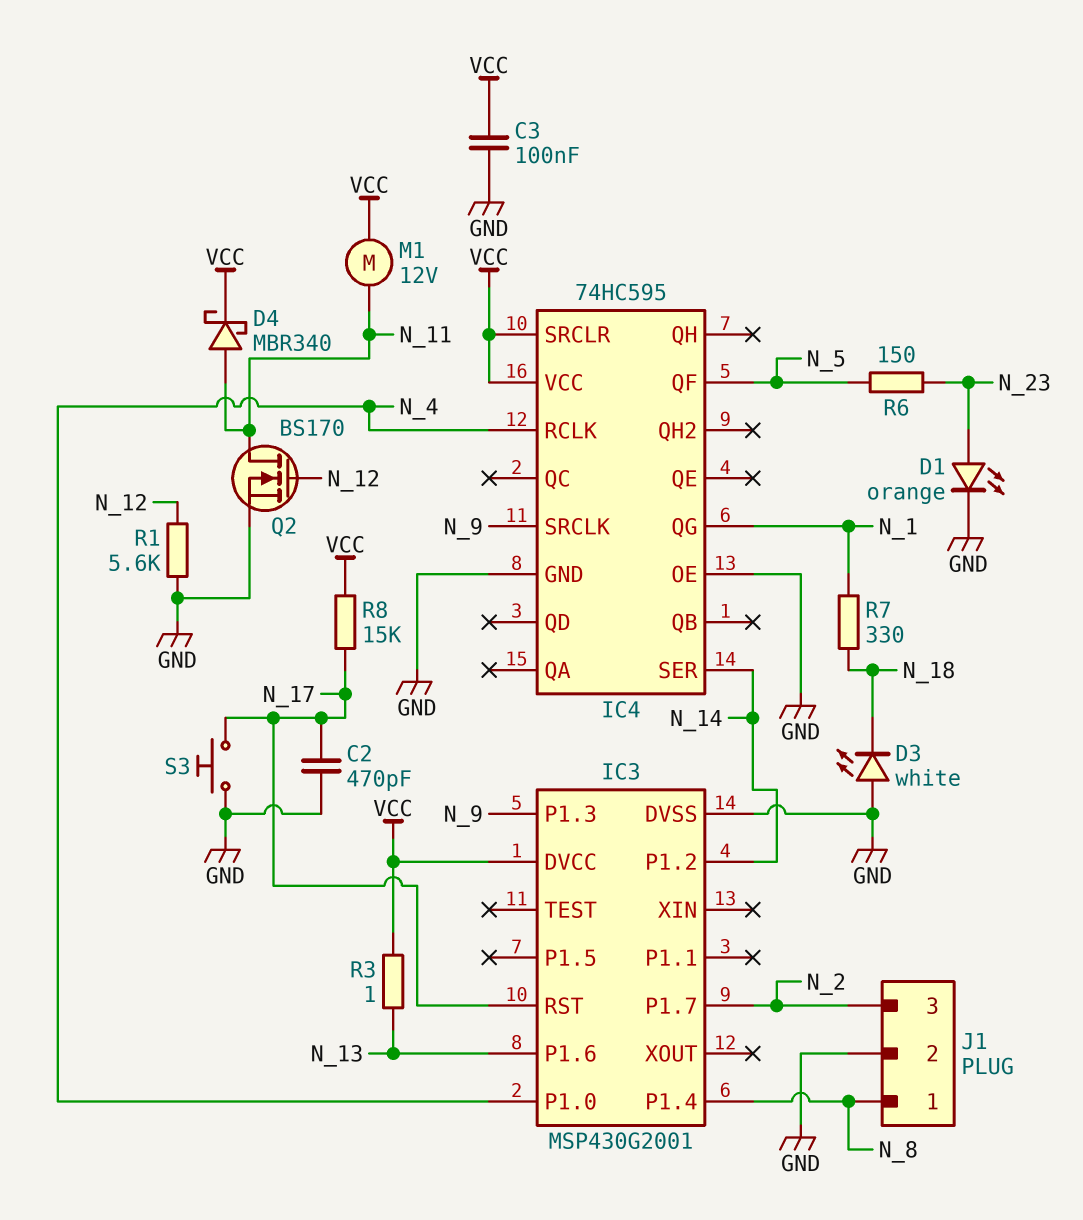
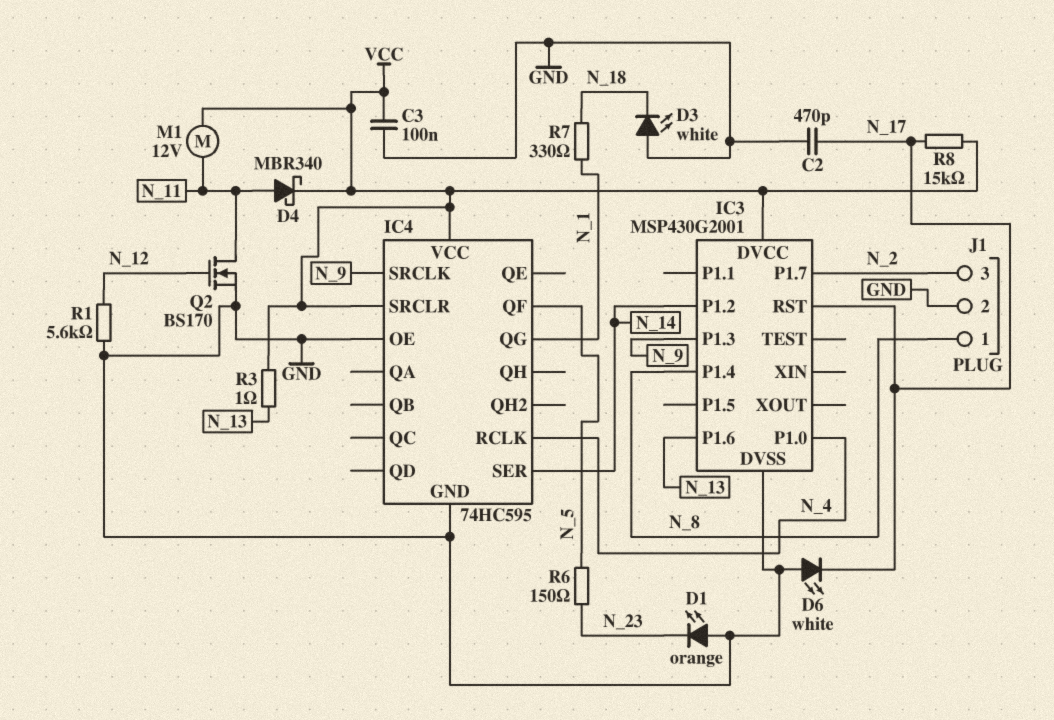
D1: LED orange (A N_23, K GND) -> LED orange (A GND, K N_23)
D6: none -> LED white (A GND, K N_17)
S3: button (GND, N_17) -> none

